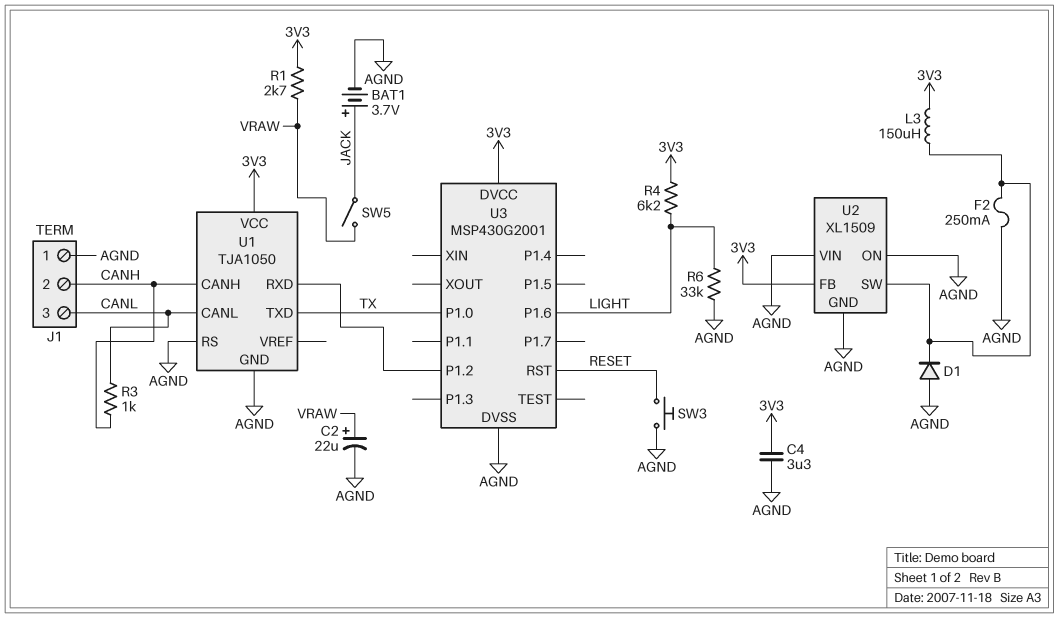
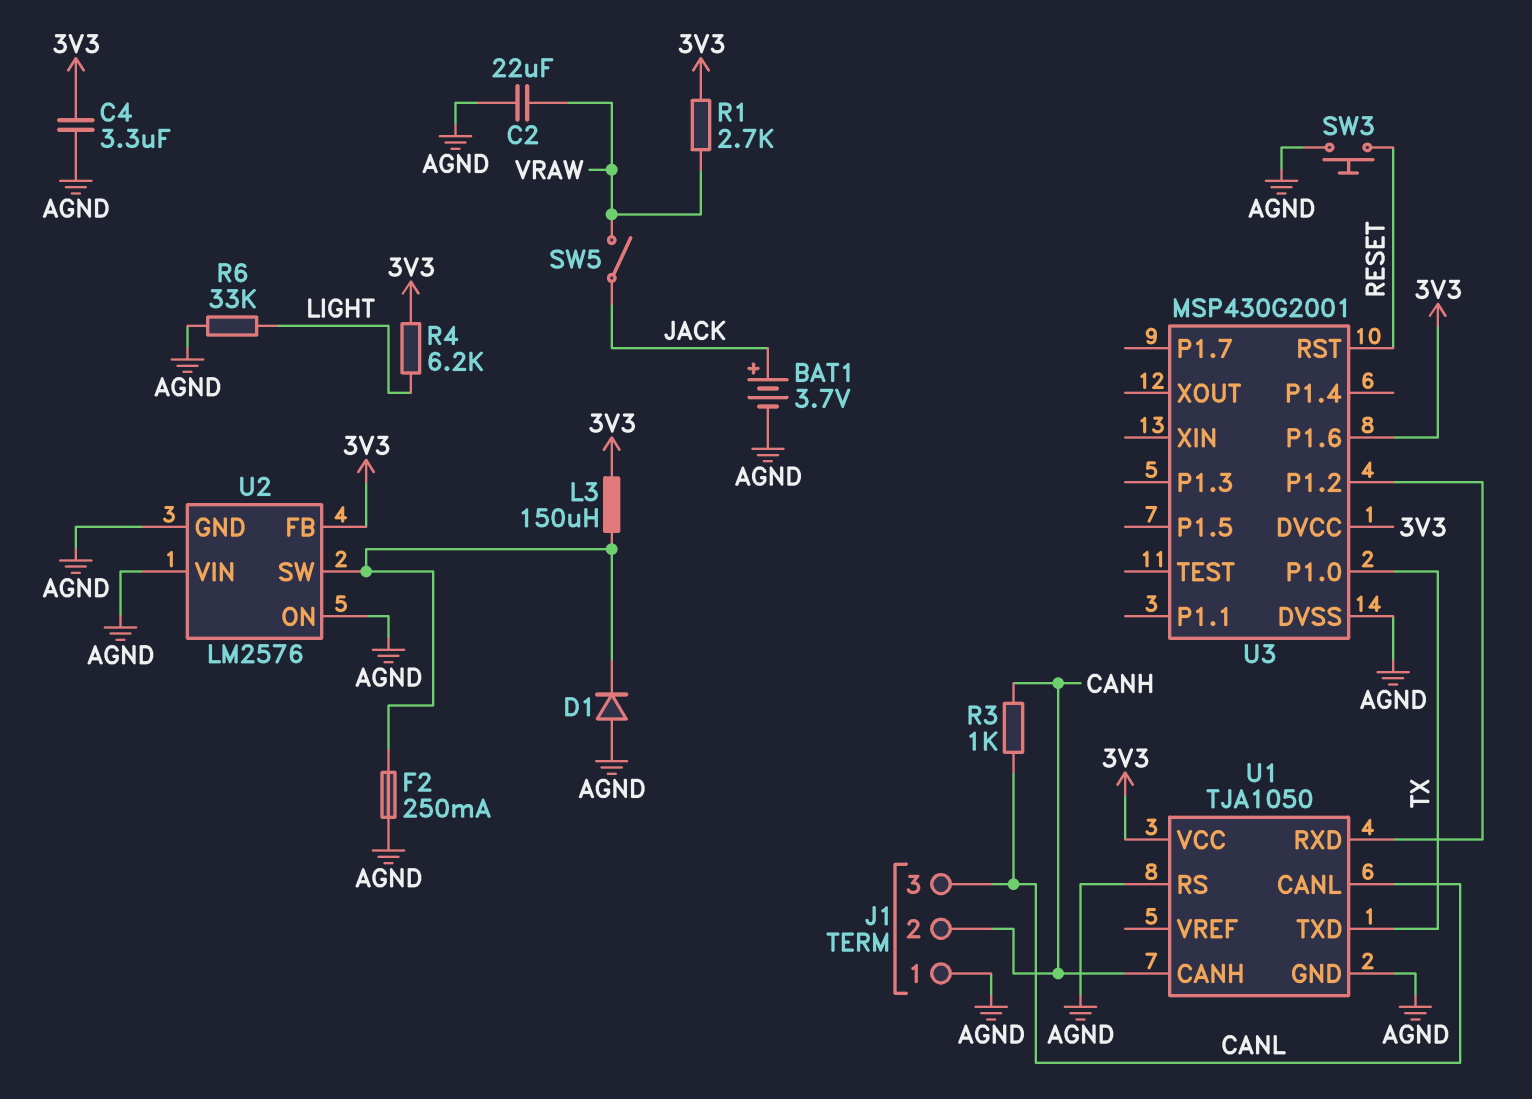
C2: 22uF (plus VRAW, minus AGND) -> 22uF (AGND, VRAW)
U2: XL1509 -> LM2576
U3 pin P1.6: LIGHT -> 3V3

